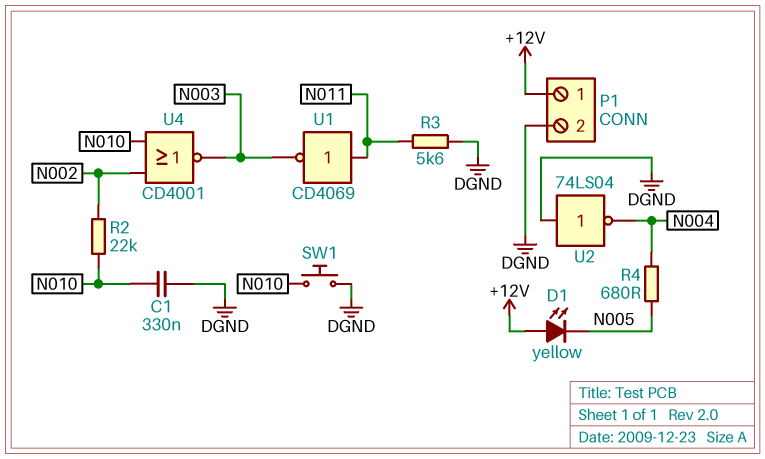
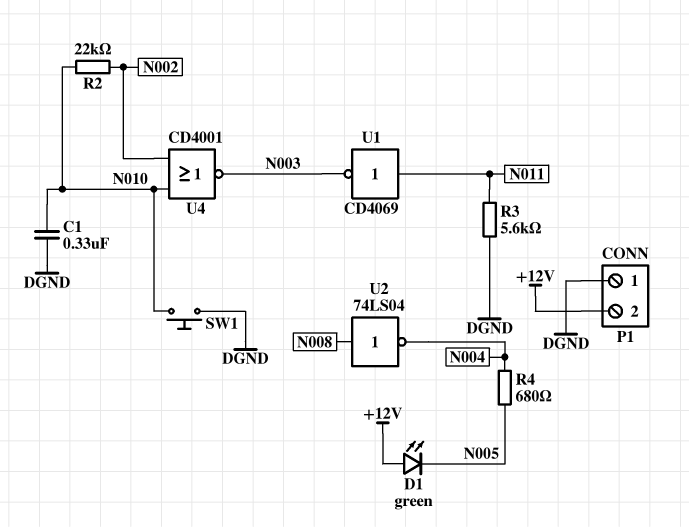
D1: LED yellow (A +12V, K N005) -> LED green (A +12V, K N005)
P1 pin 1: +12V -> DGND
P1 pin 2: DGND -> +12V
U2: NOT 74LS04 (in DGND, out N004) -> NOT 74LS04 (in N008, out N004)

